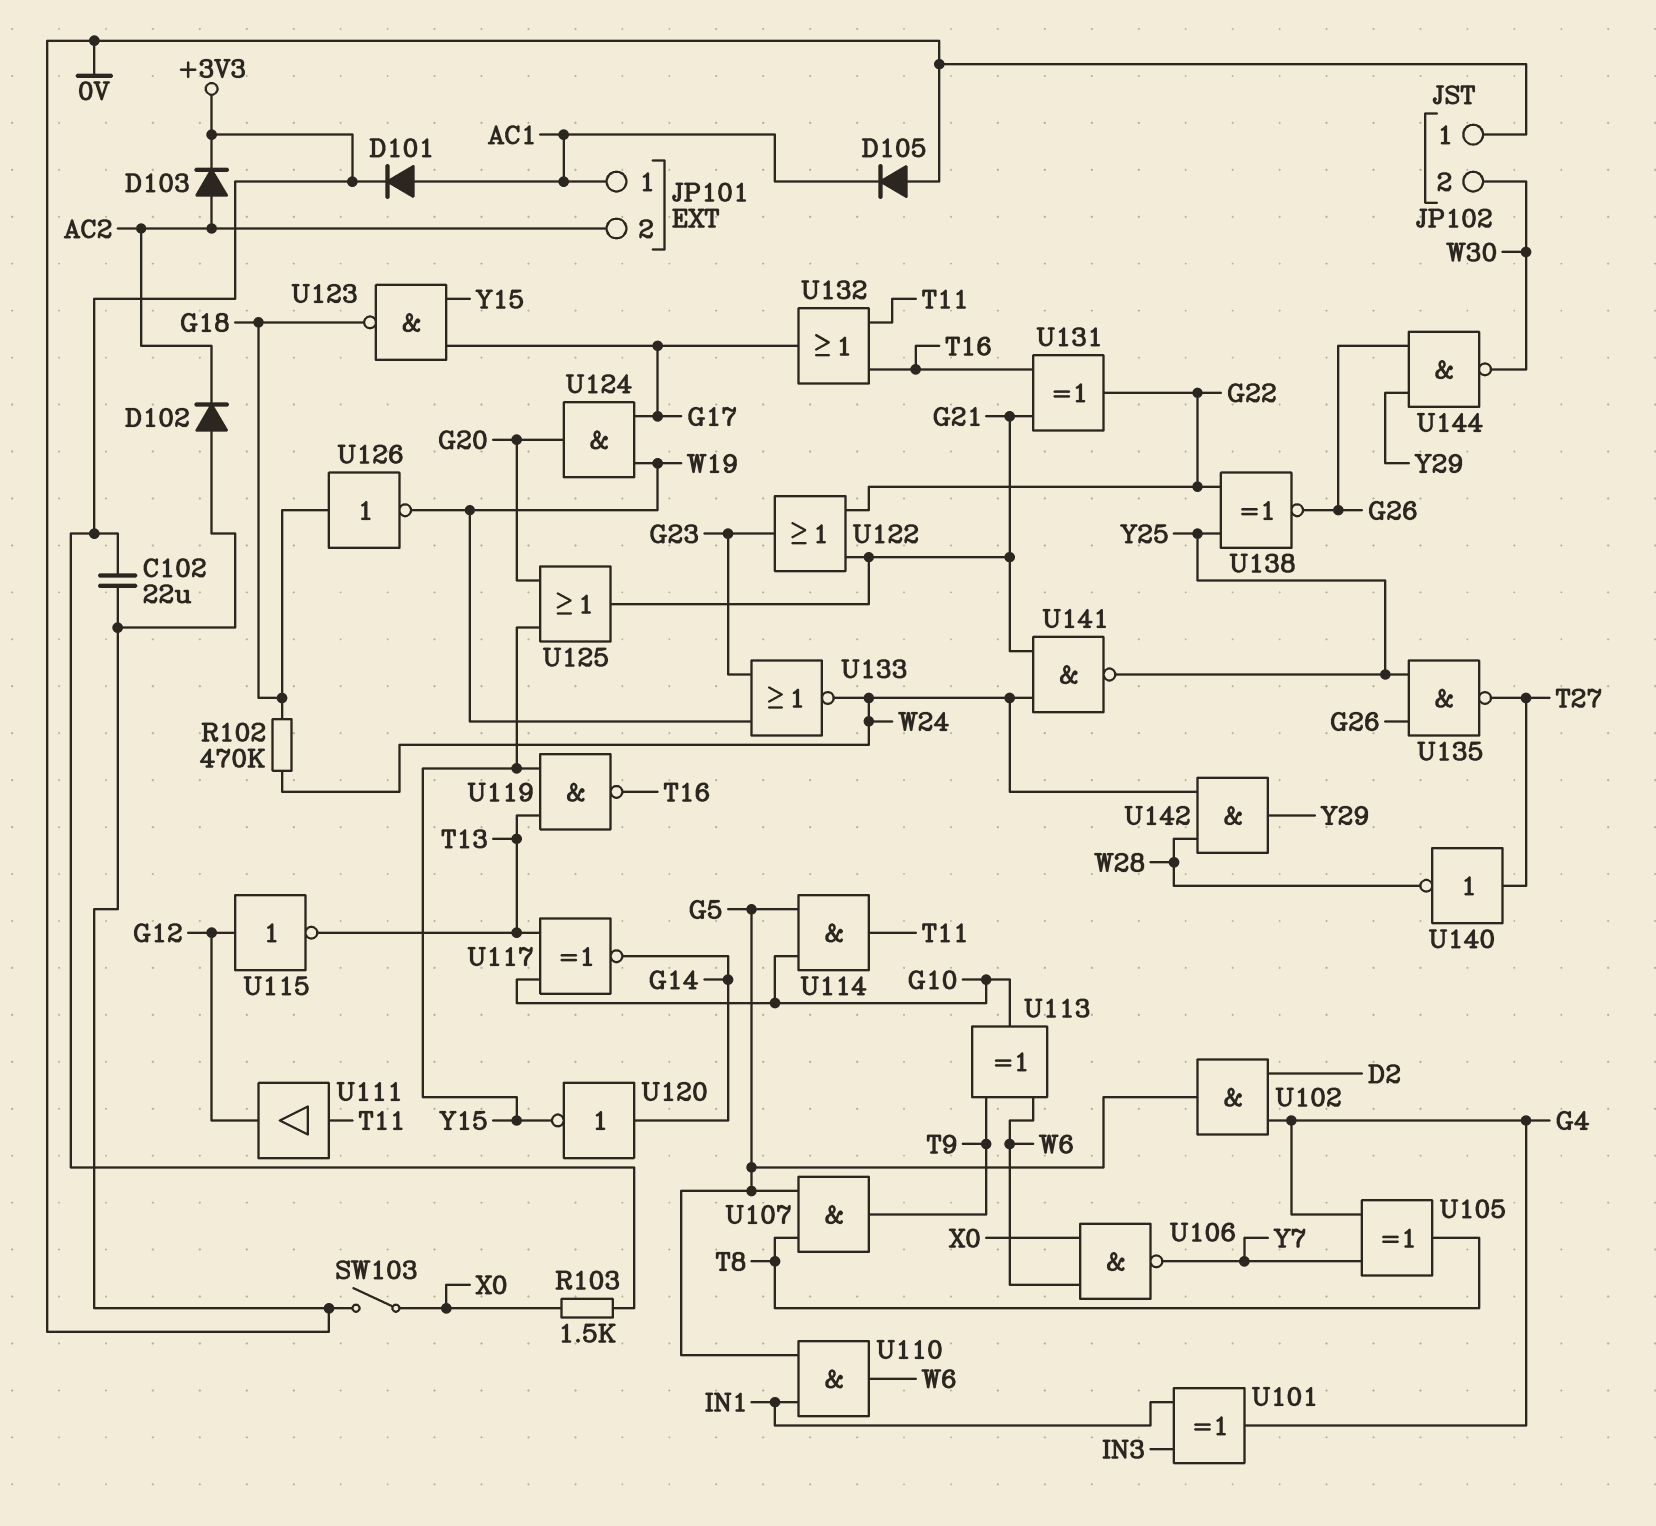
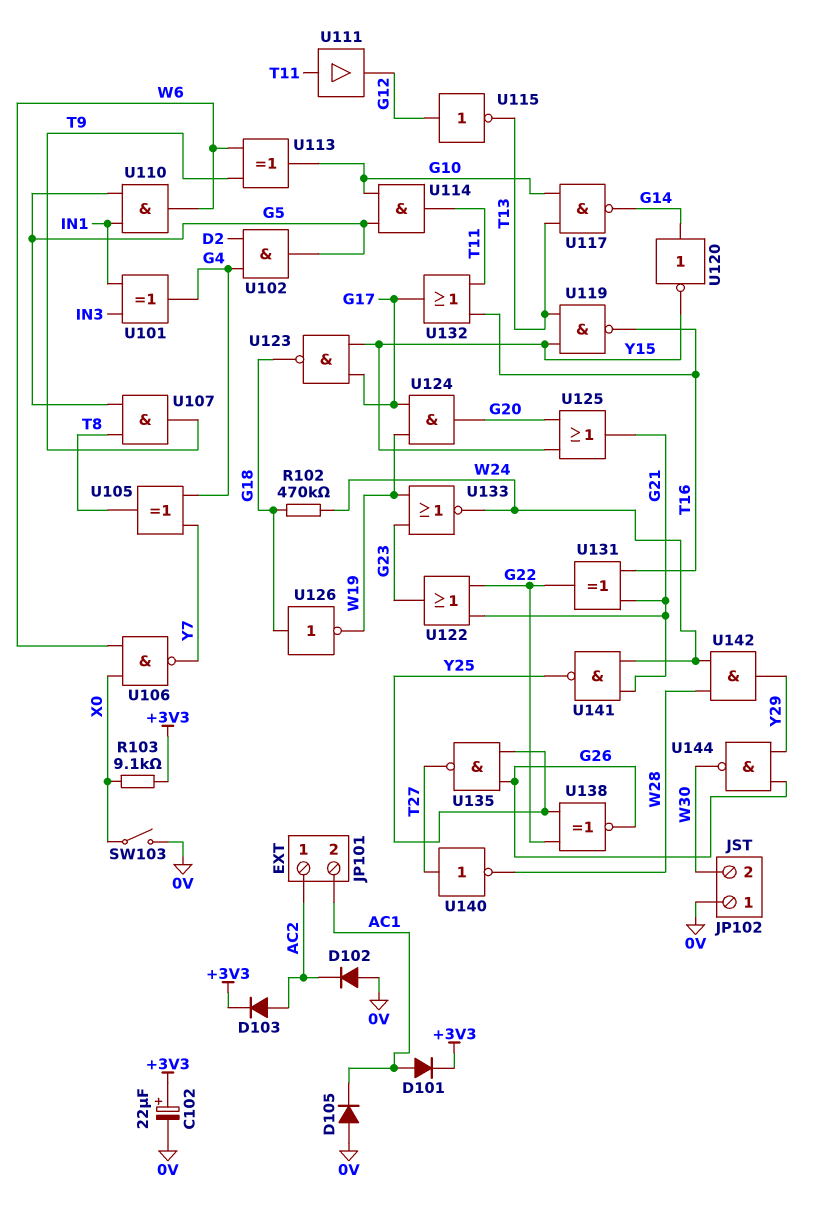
C102: 22uF (+3V3, 0V) -> 22uF (plus +3V3, minus 0V)
JP101 pin 1: AC1 -> AC2
JP101 pin 2: AC2 -> AC1
R103: 1.5k (+3V3, X0) -> 9.1k (+3V3, X0)
U117: XNOR (in G10, in T13, out G14) -> NAND (in G10, in T13, out G14)

